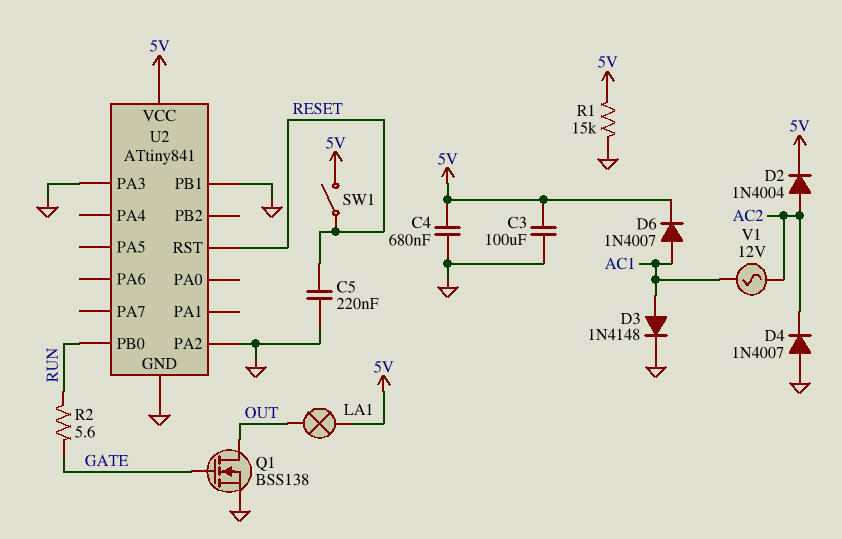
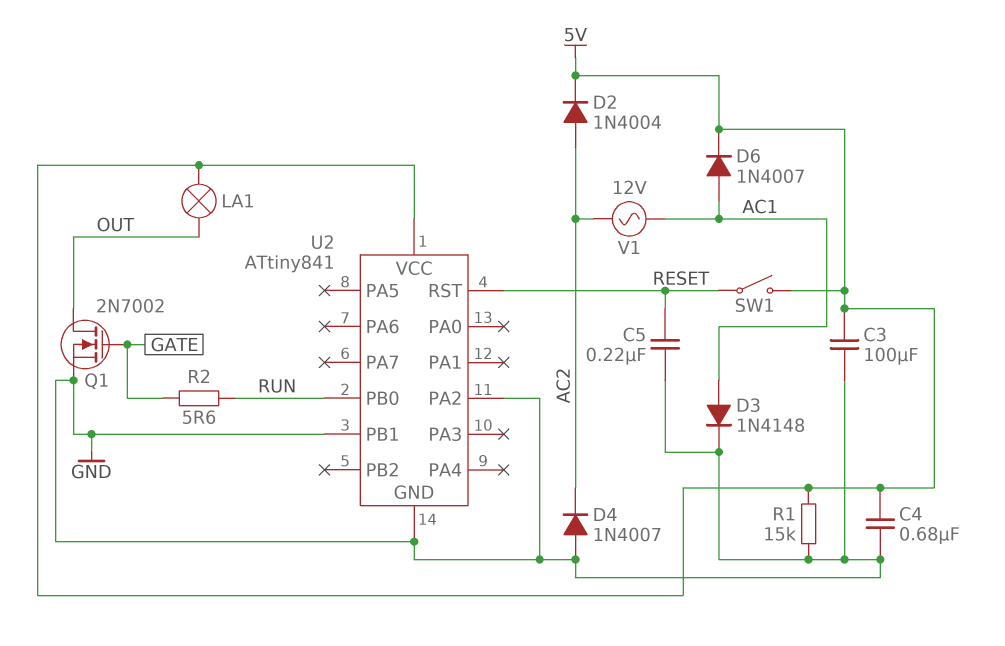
Q1: NMOS BSS138 (G GATE, D OUT, S GND) -> NMOS 2N7002 (G GATE, D OUT, S GND)
U2 pin PA3: GND -> none

